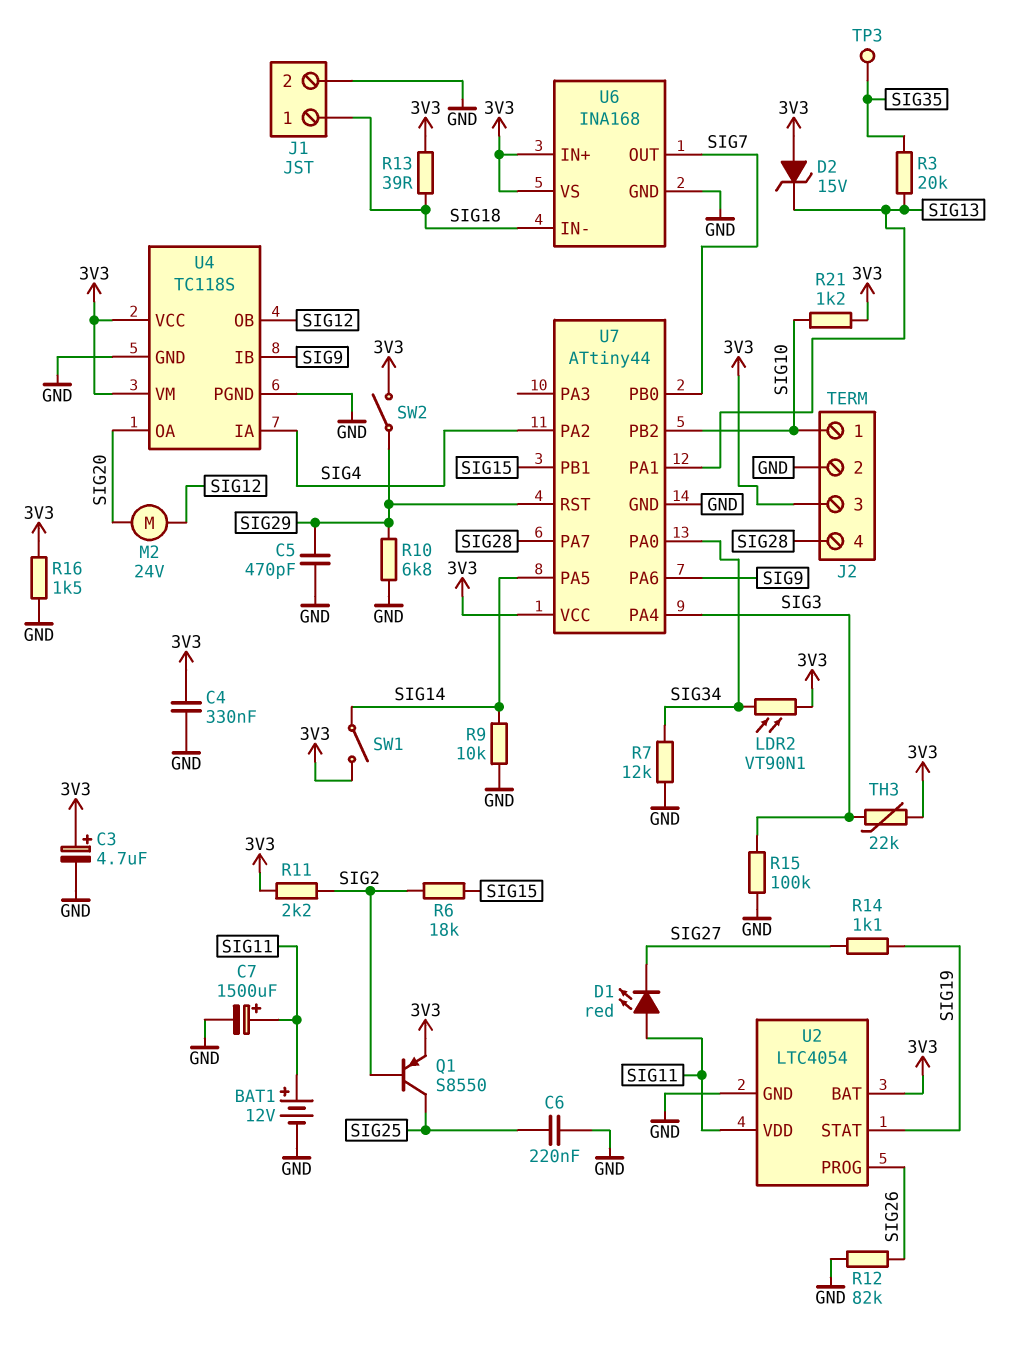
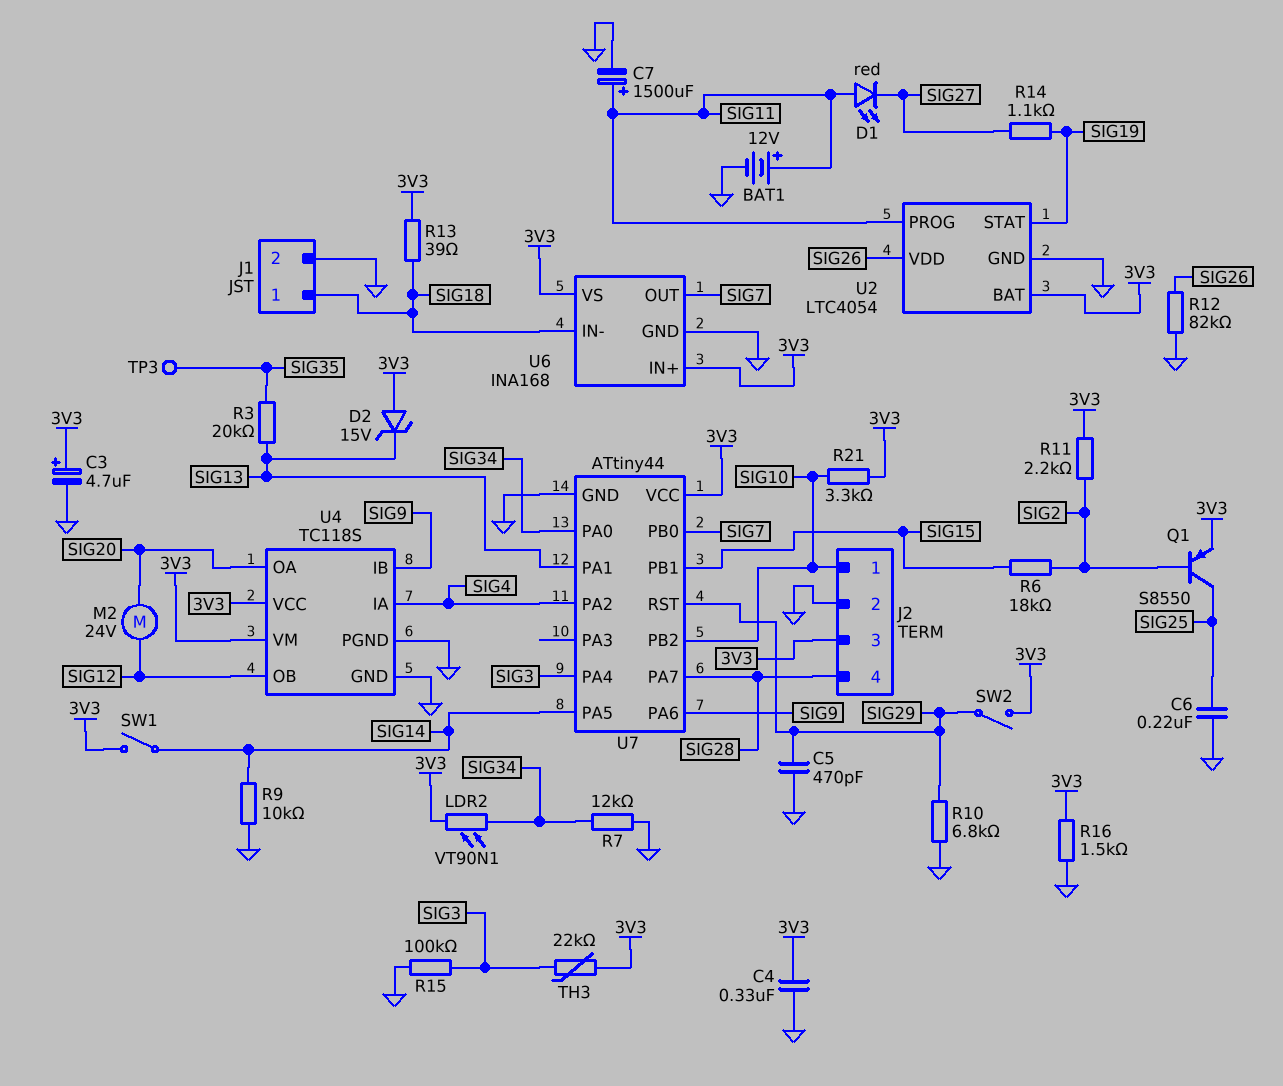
R21: 1.2k (3V3, SIG10) -> 3.3k (3V3, SIG10)
U2 pin PROG: SIG26 -> SIG11
U2 pin VDD: SIG11 -> SIG26

